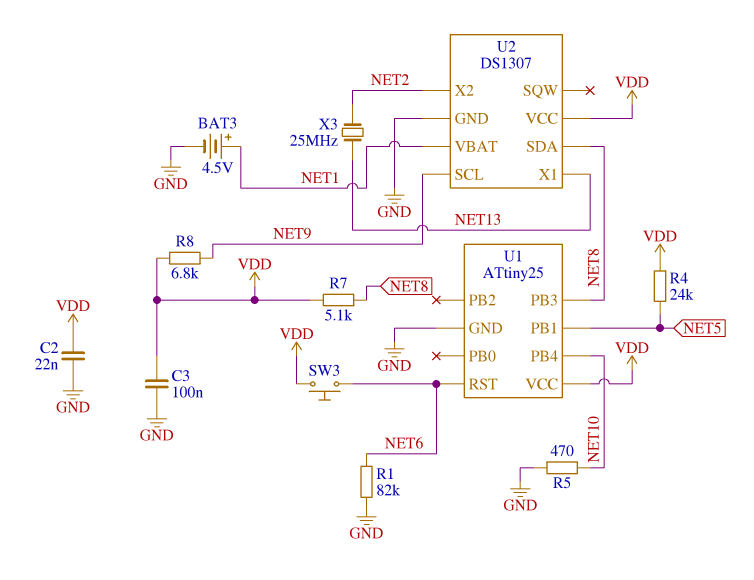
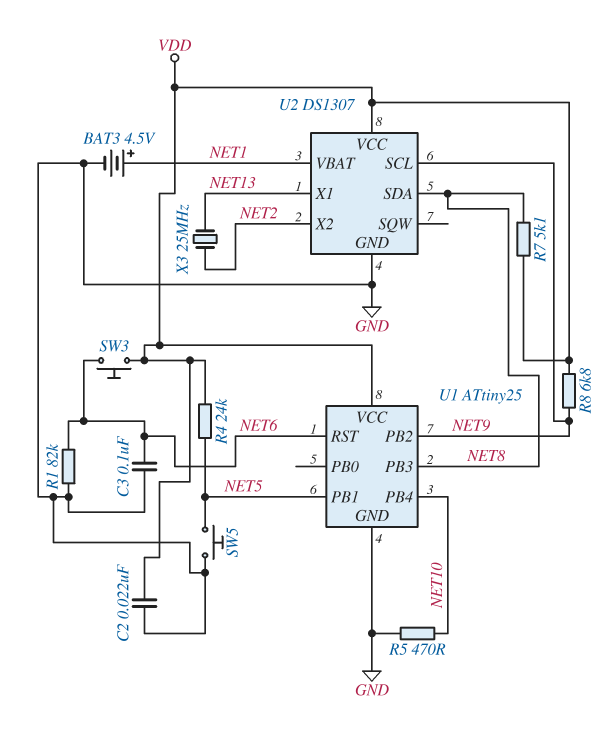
C3: 100nF (GND, VDD) -> 100nF (GND, NET6)
SW5: none -> button (GND, NET5)
U1 pin PB2: none -> NET9

